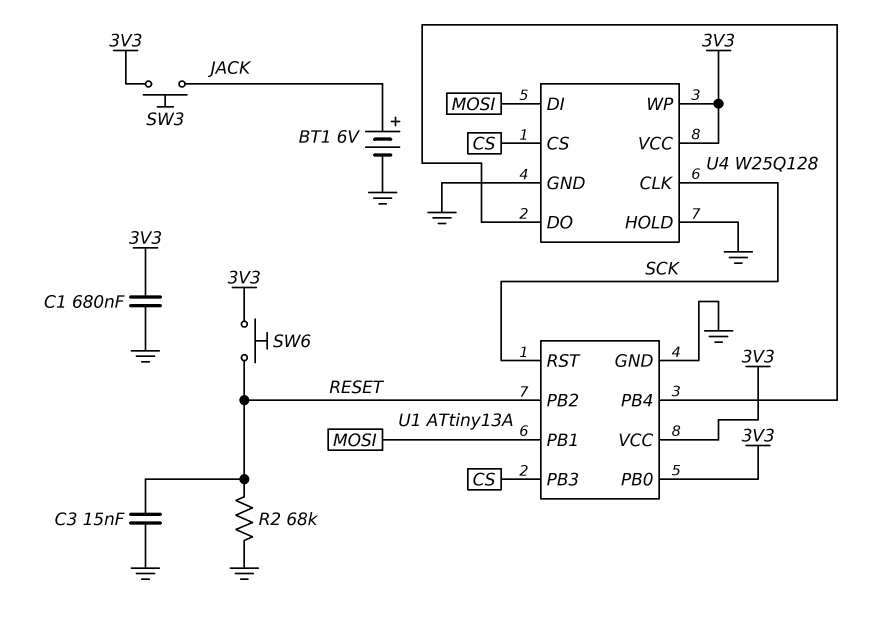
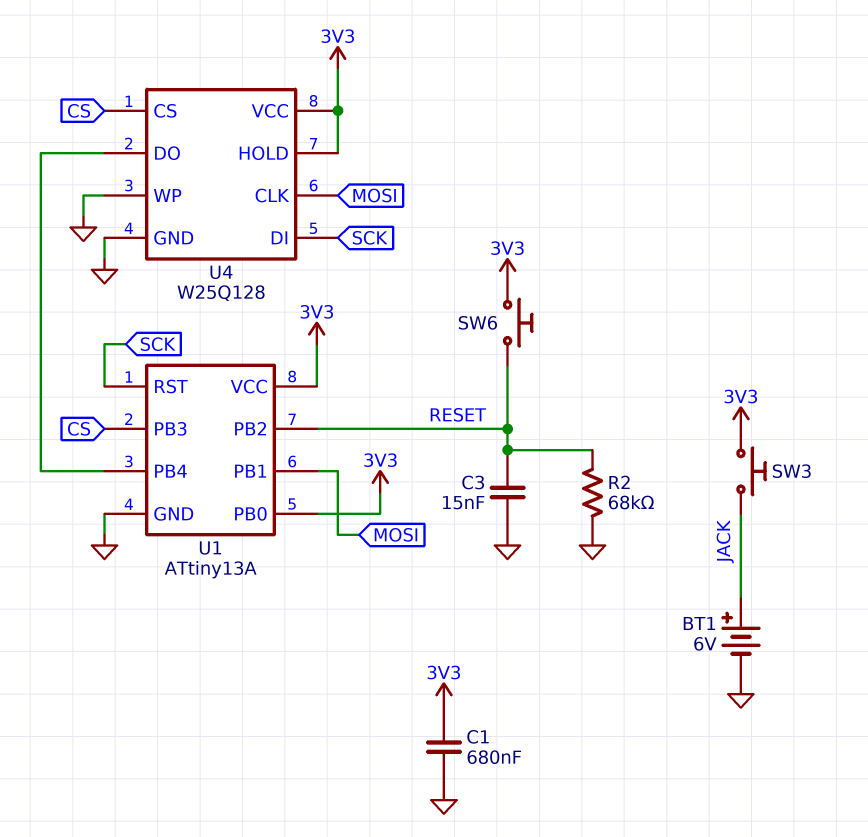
U4 pin CLK: SCK -> MOSI
U4 pin DI: MOSI -> SCK
U4 pin HOLD: GND -> 3V3
U4 pin WP: 3V3 -> GND

